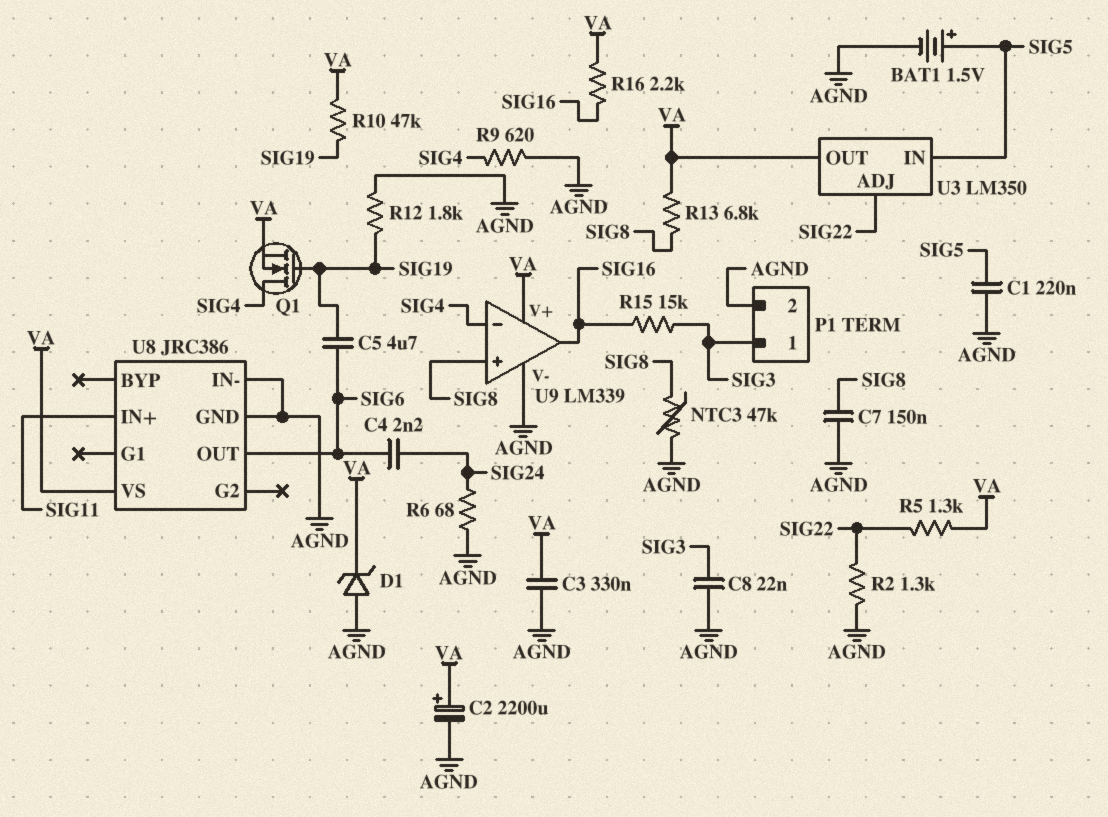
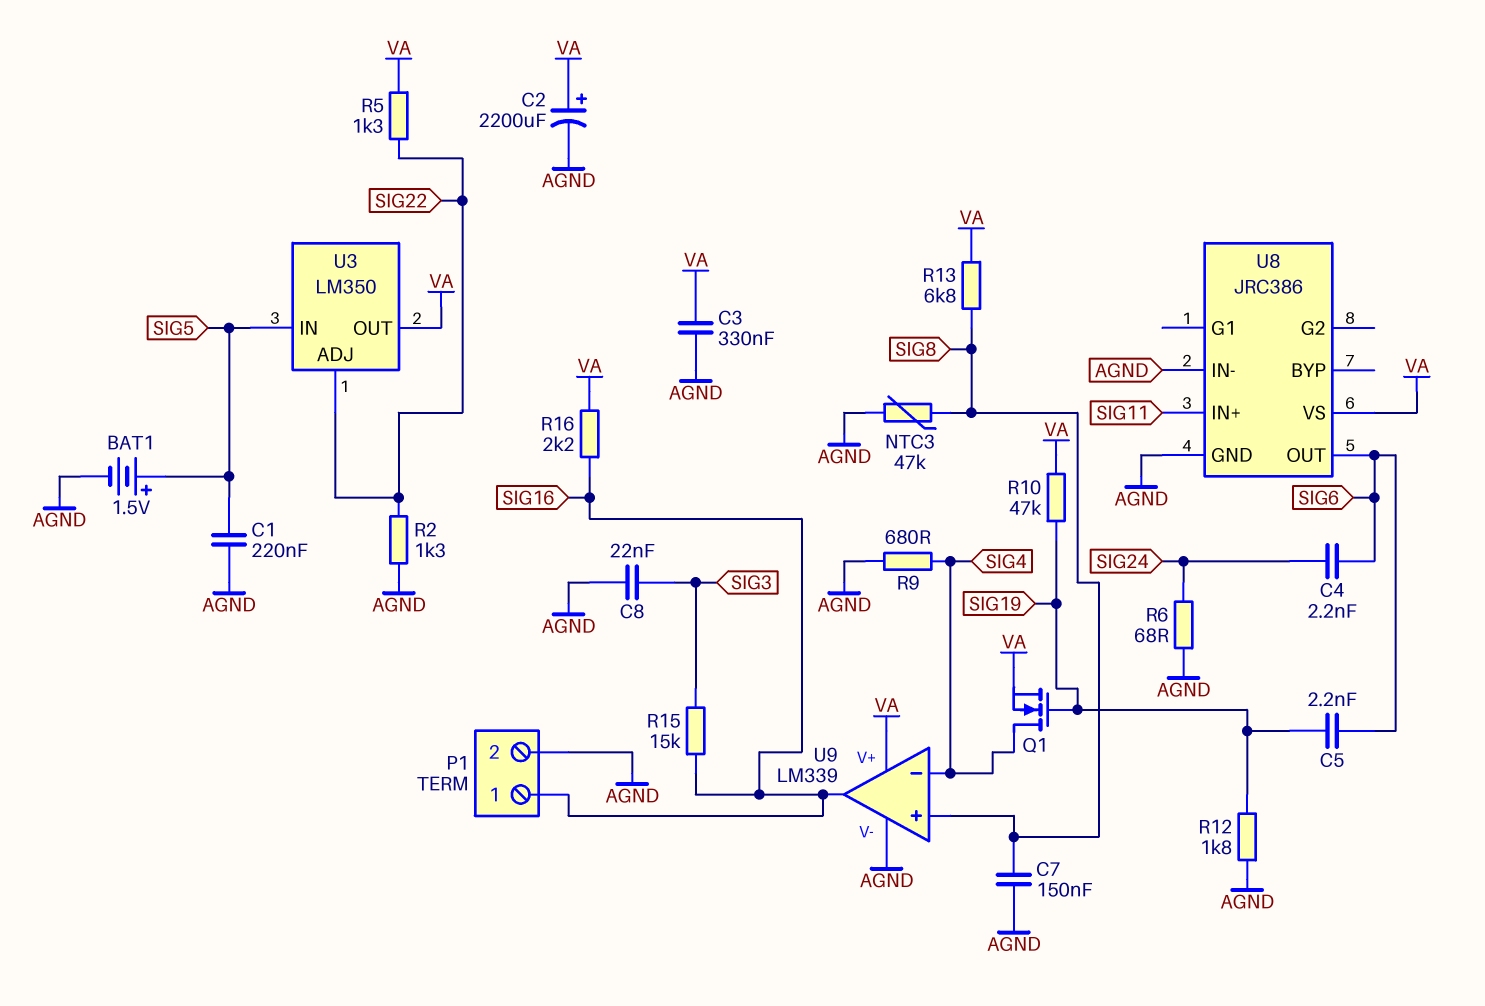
C5: 4.7uF (SIG6, SIG19) -> 2.2nF (SIG6, SIG19)
D1: zener (A AGND, K VA) -> none
P1 pin 1: SIG3 -> SIG16
R9: 620 (AGND, SIG4) -> 680 (AGND, SIG4)

